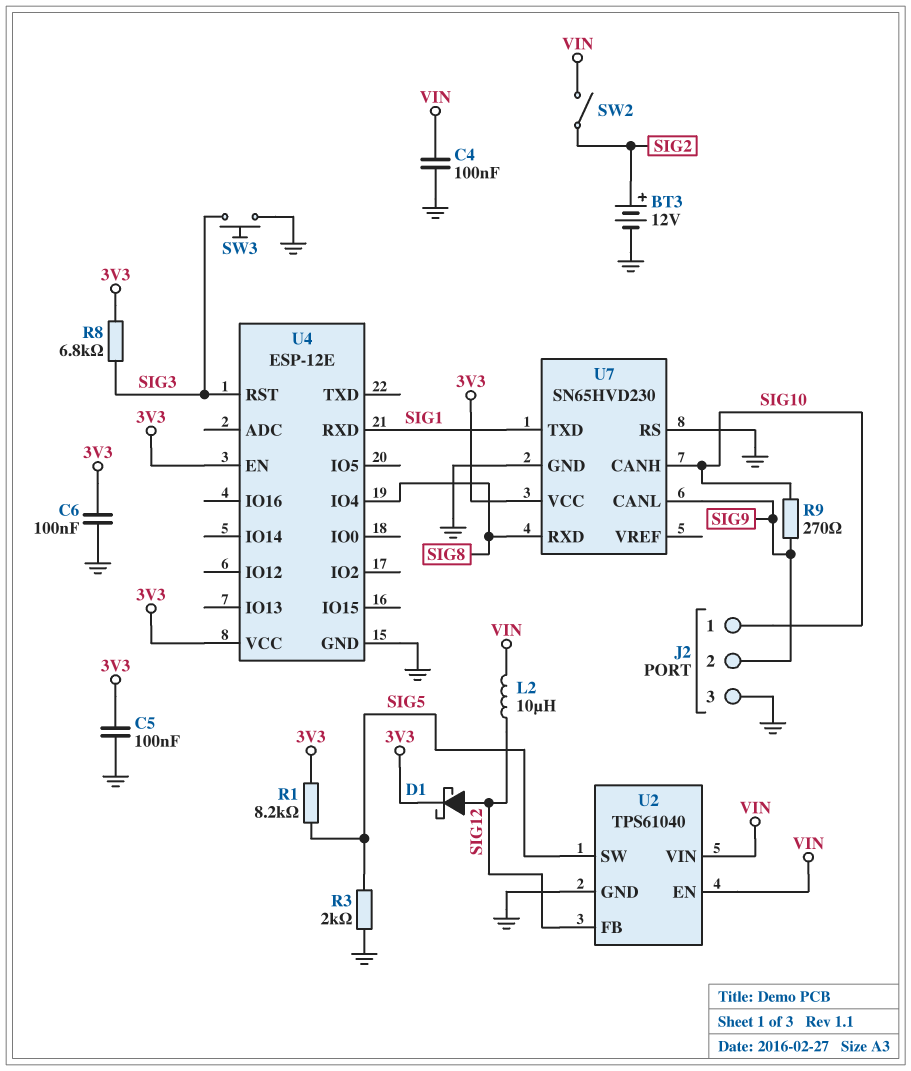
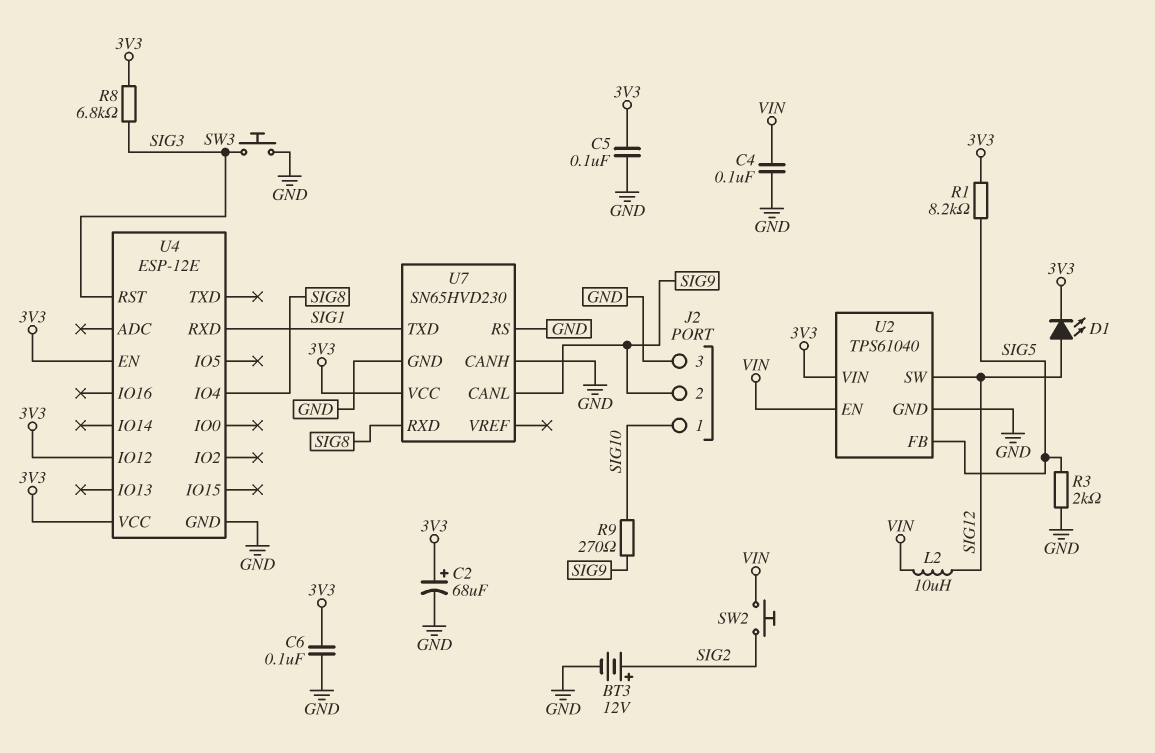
C2: none -> 68uF (plus 3V3, minus GND)
D1: schottky (A SIG12, K 3V3) -> LED (A SIG12, K 3V3)
SW2: switch (SIG2, VIN) -> button (SIG2, VIN)
U2 pin FB: SIG12 -> SIG5
U2 pin SW: SIG5 -> SIG12
U2 pin VIN: VIN -> 3V3
U4 pin IO12: none -> 3V3
U7 pin CANH: SIG10 -> GND

